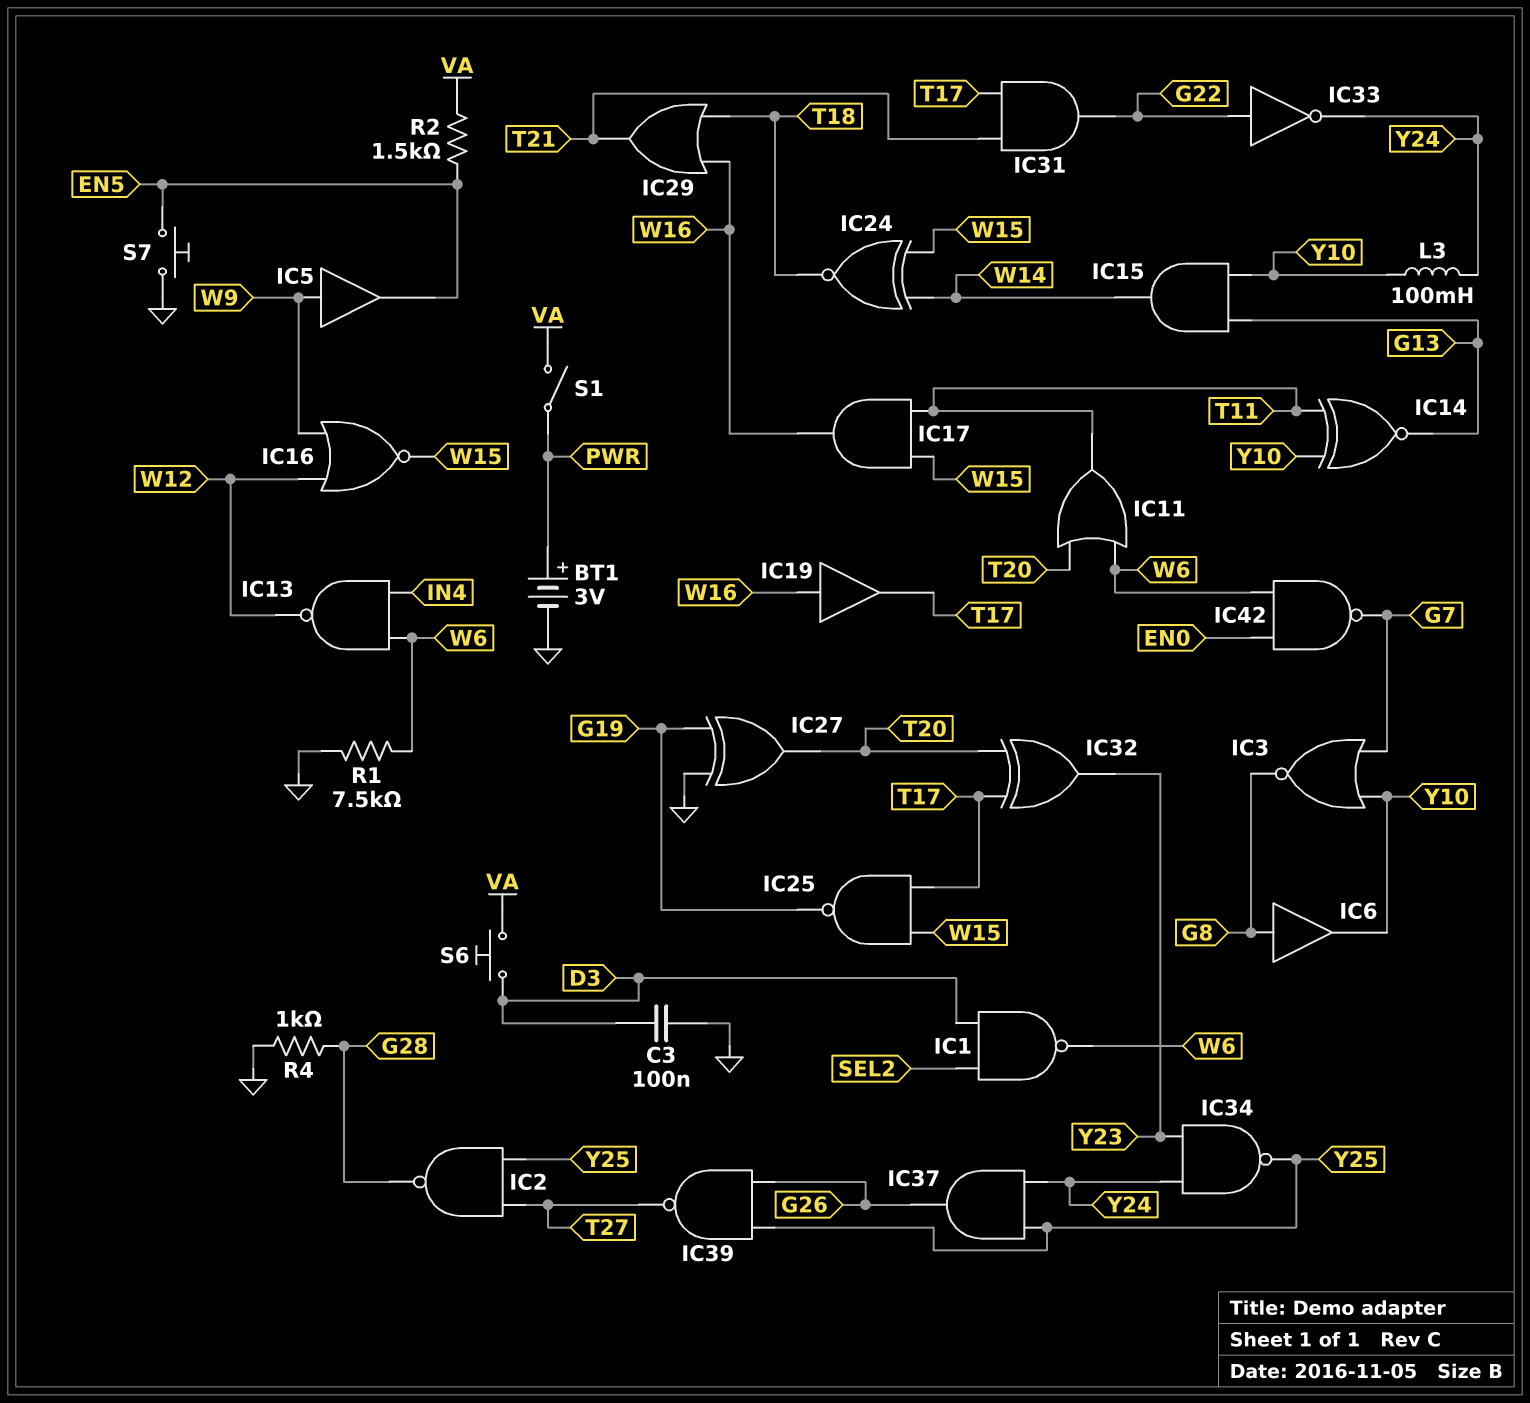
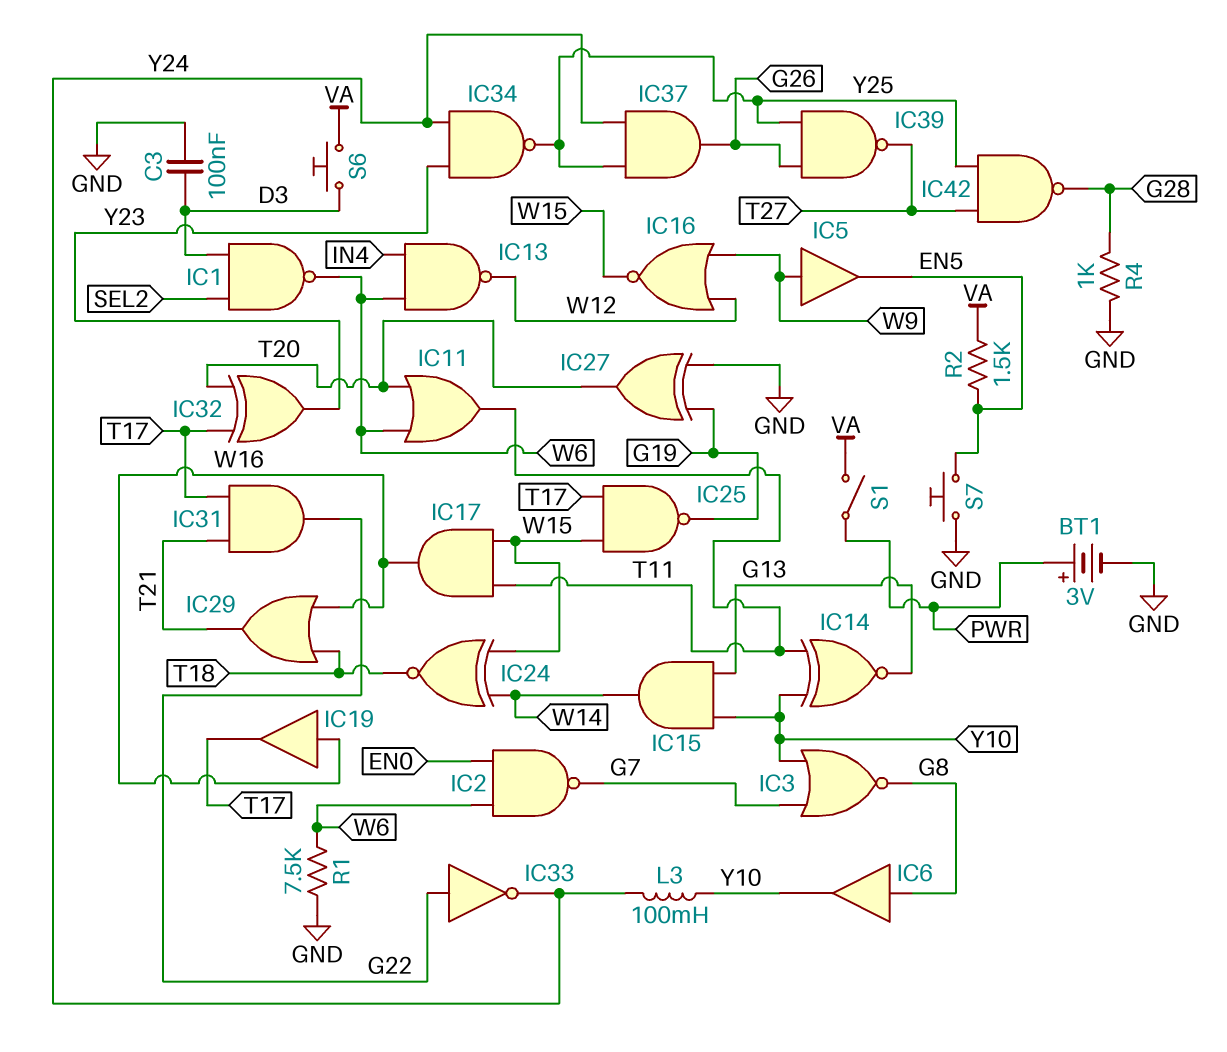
IC2: NAND (in T27, in Y25, out G28) -> NAND (in EN0, in W6, out G7)
IC42: NAND (in EN0, in W6, out G7) -> NAND (in T27, in Y25, out G28)

